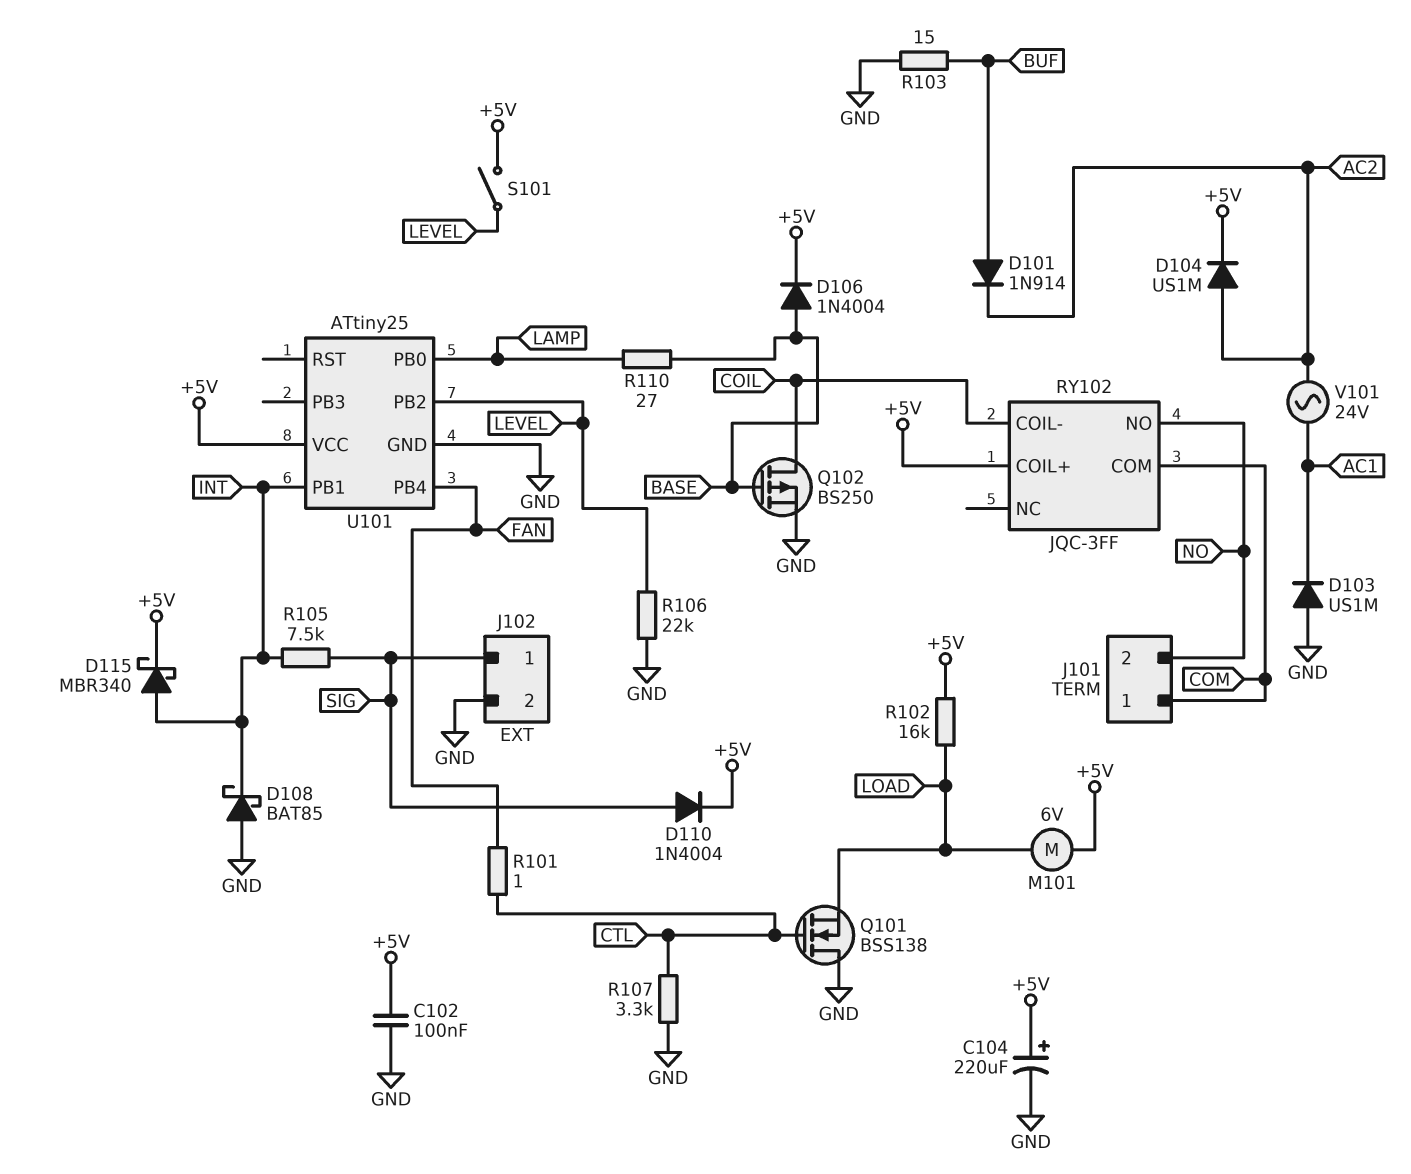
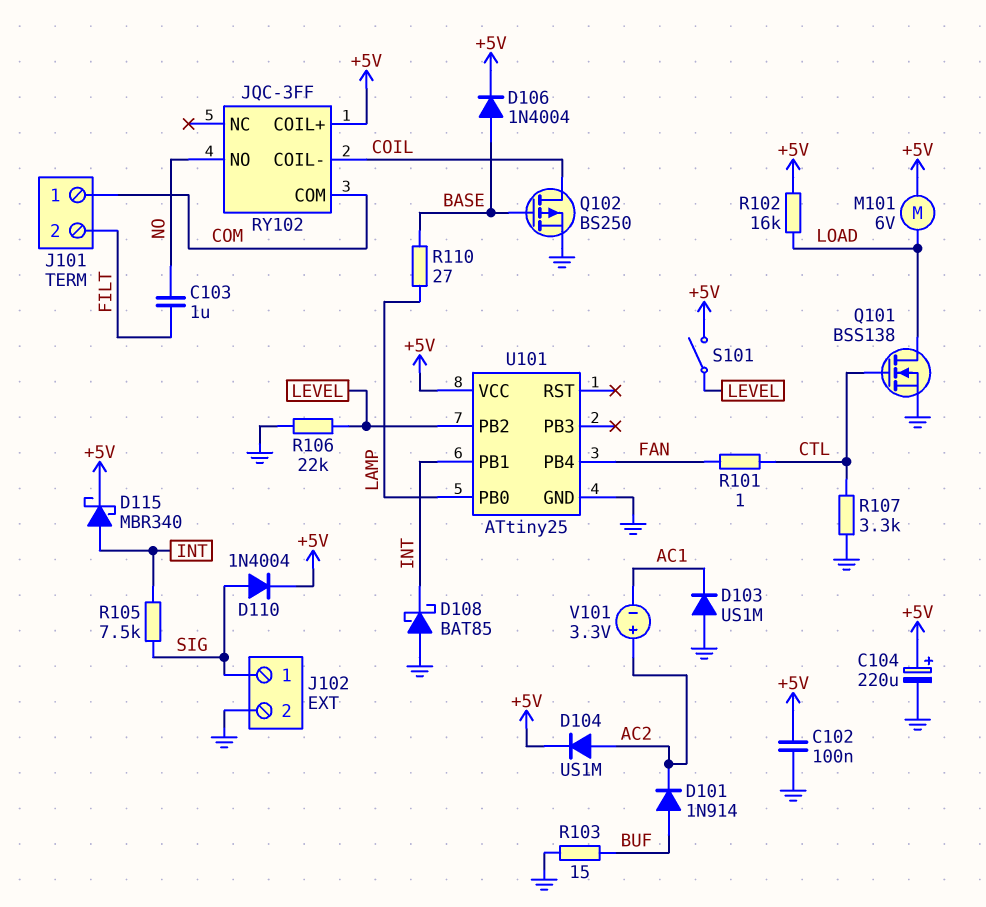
C103: none -> 1uF (FILT, NO)
J101 pin 2: NO -> FILT
Q101: NMOS BSS138 (G CTL, D GND, S LOAD) -> NMOS BSS138 (G CTL, D LOAD, S GND)
V101: AC 24V (AC1, AC2) -> 3.3V (plus AC2, minus AC1)

